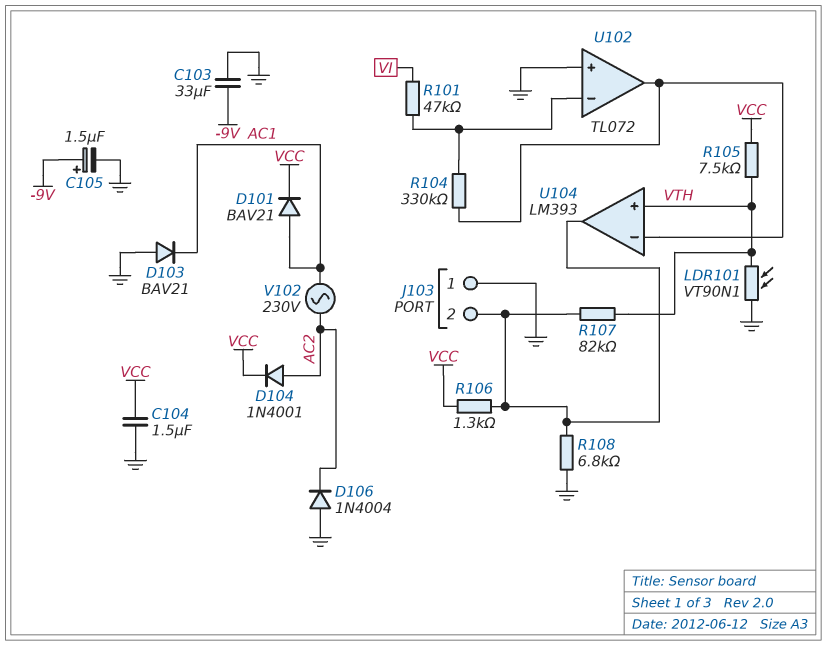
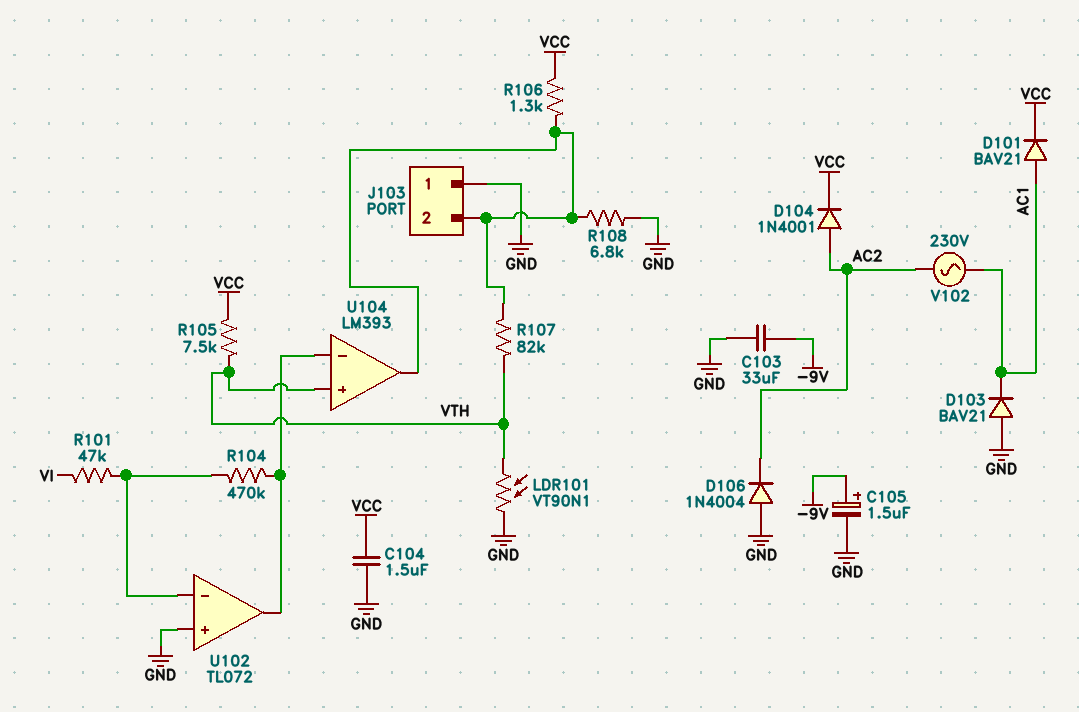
R104: 330k (U102/in-, U102/out) -> 470k (U102/in-, U102/out)

